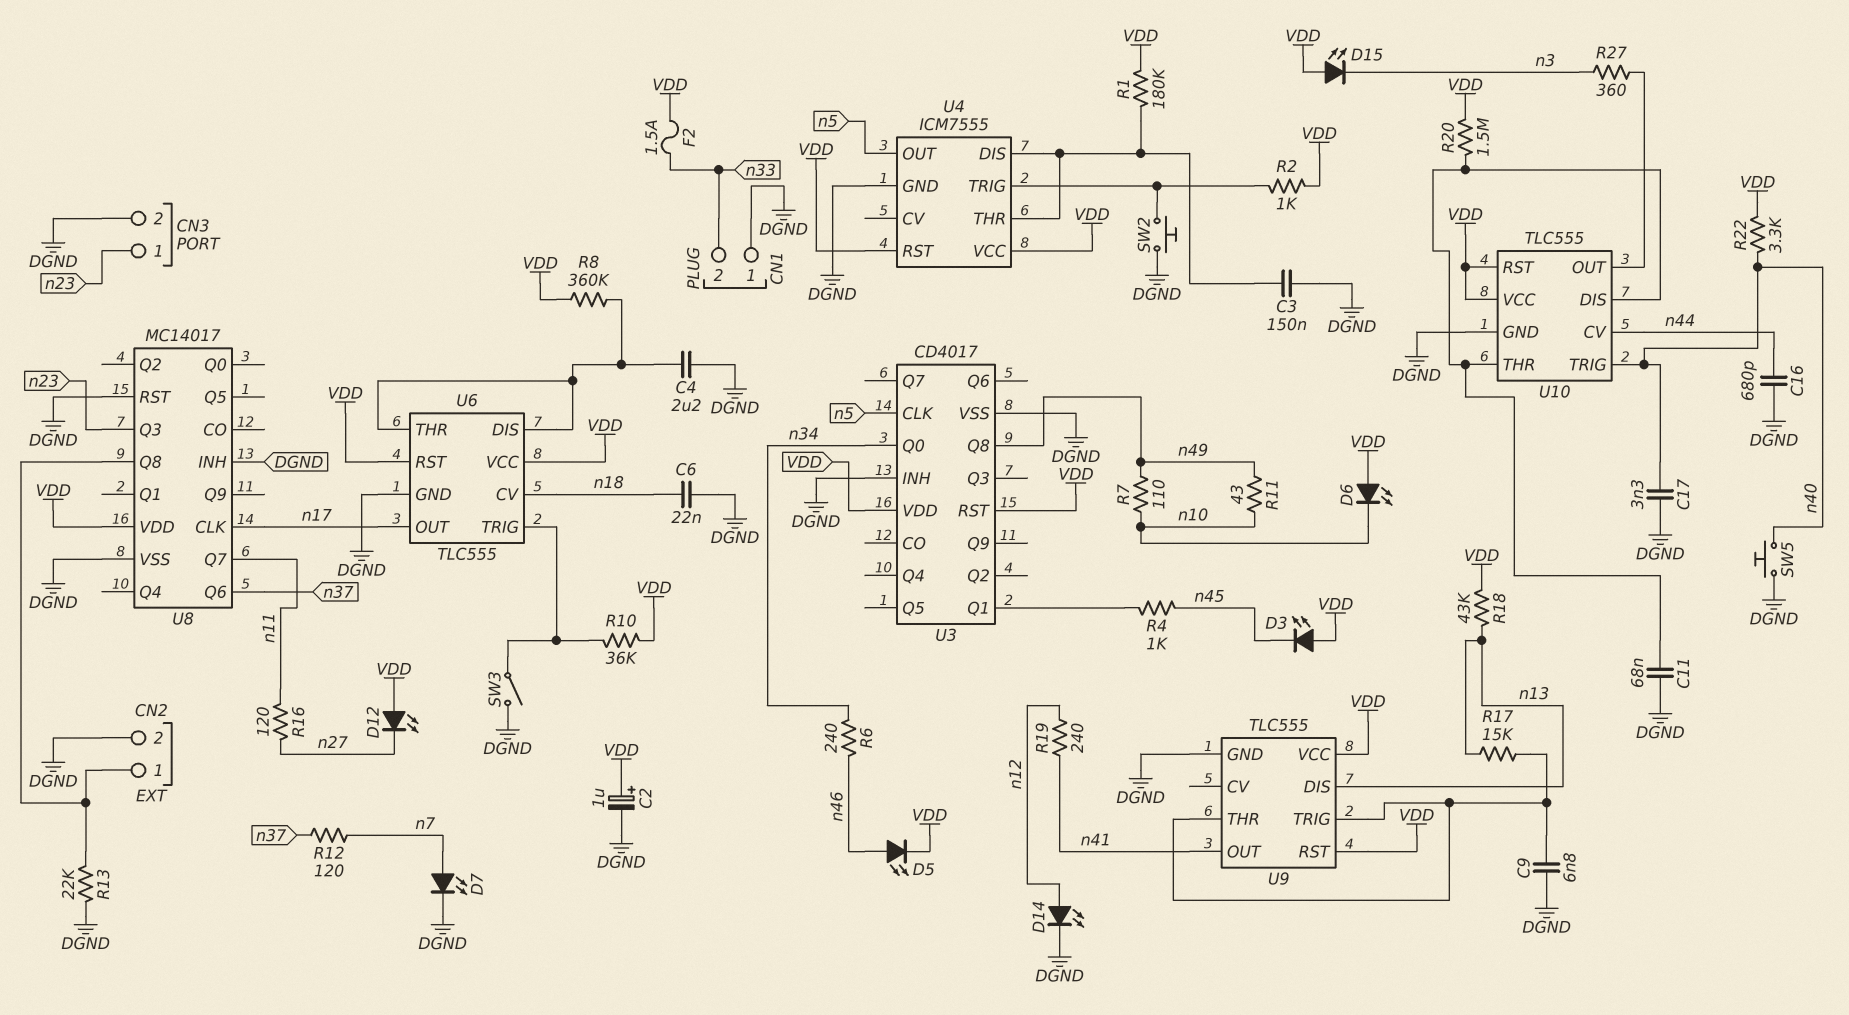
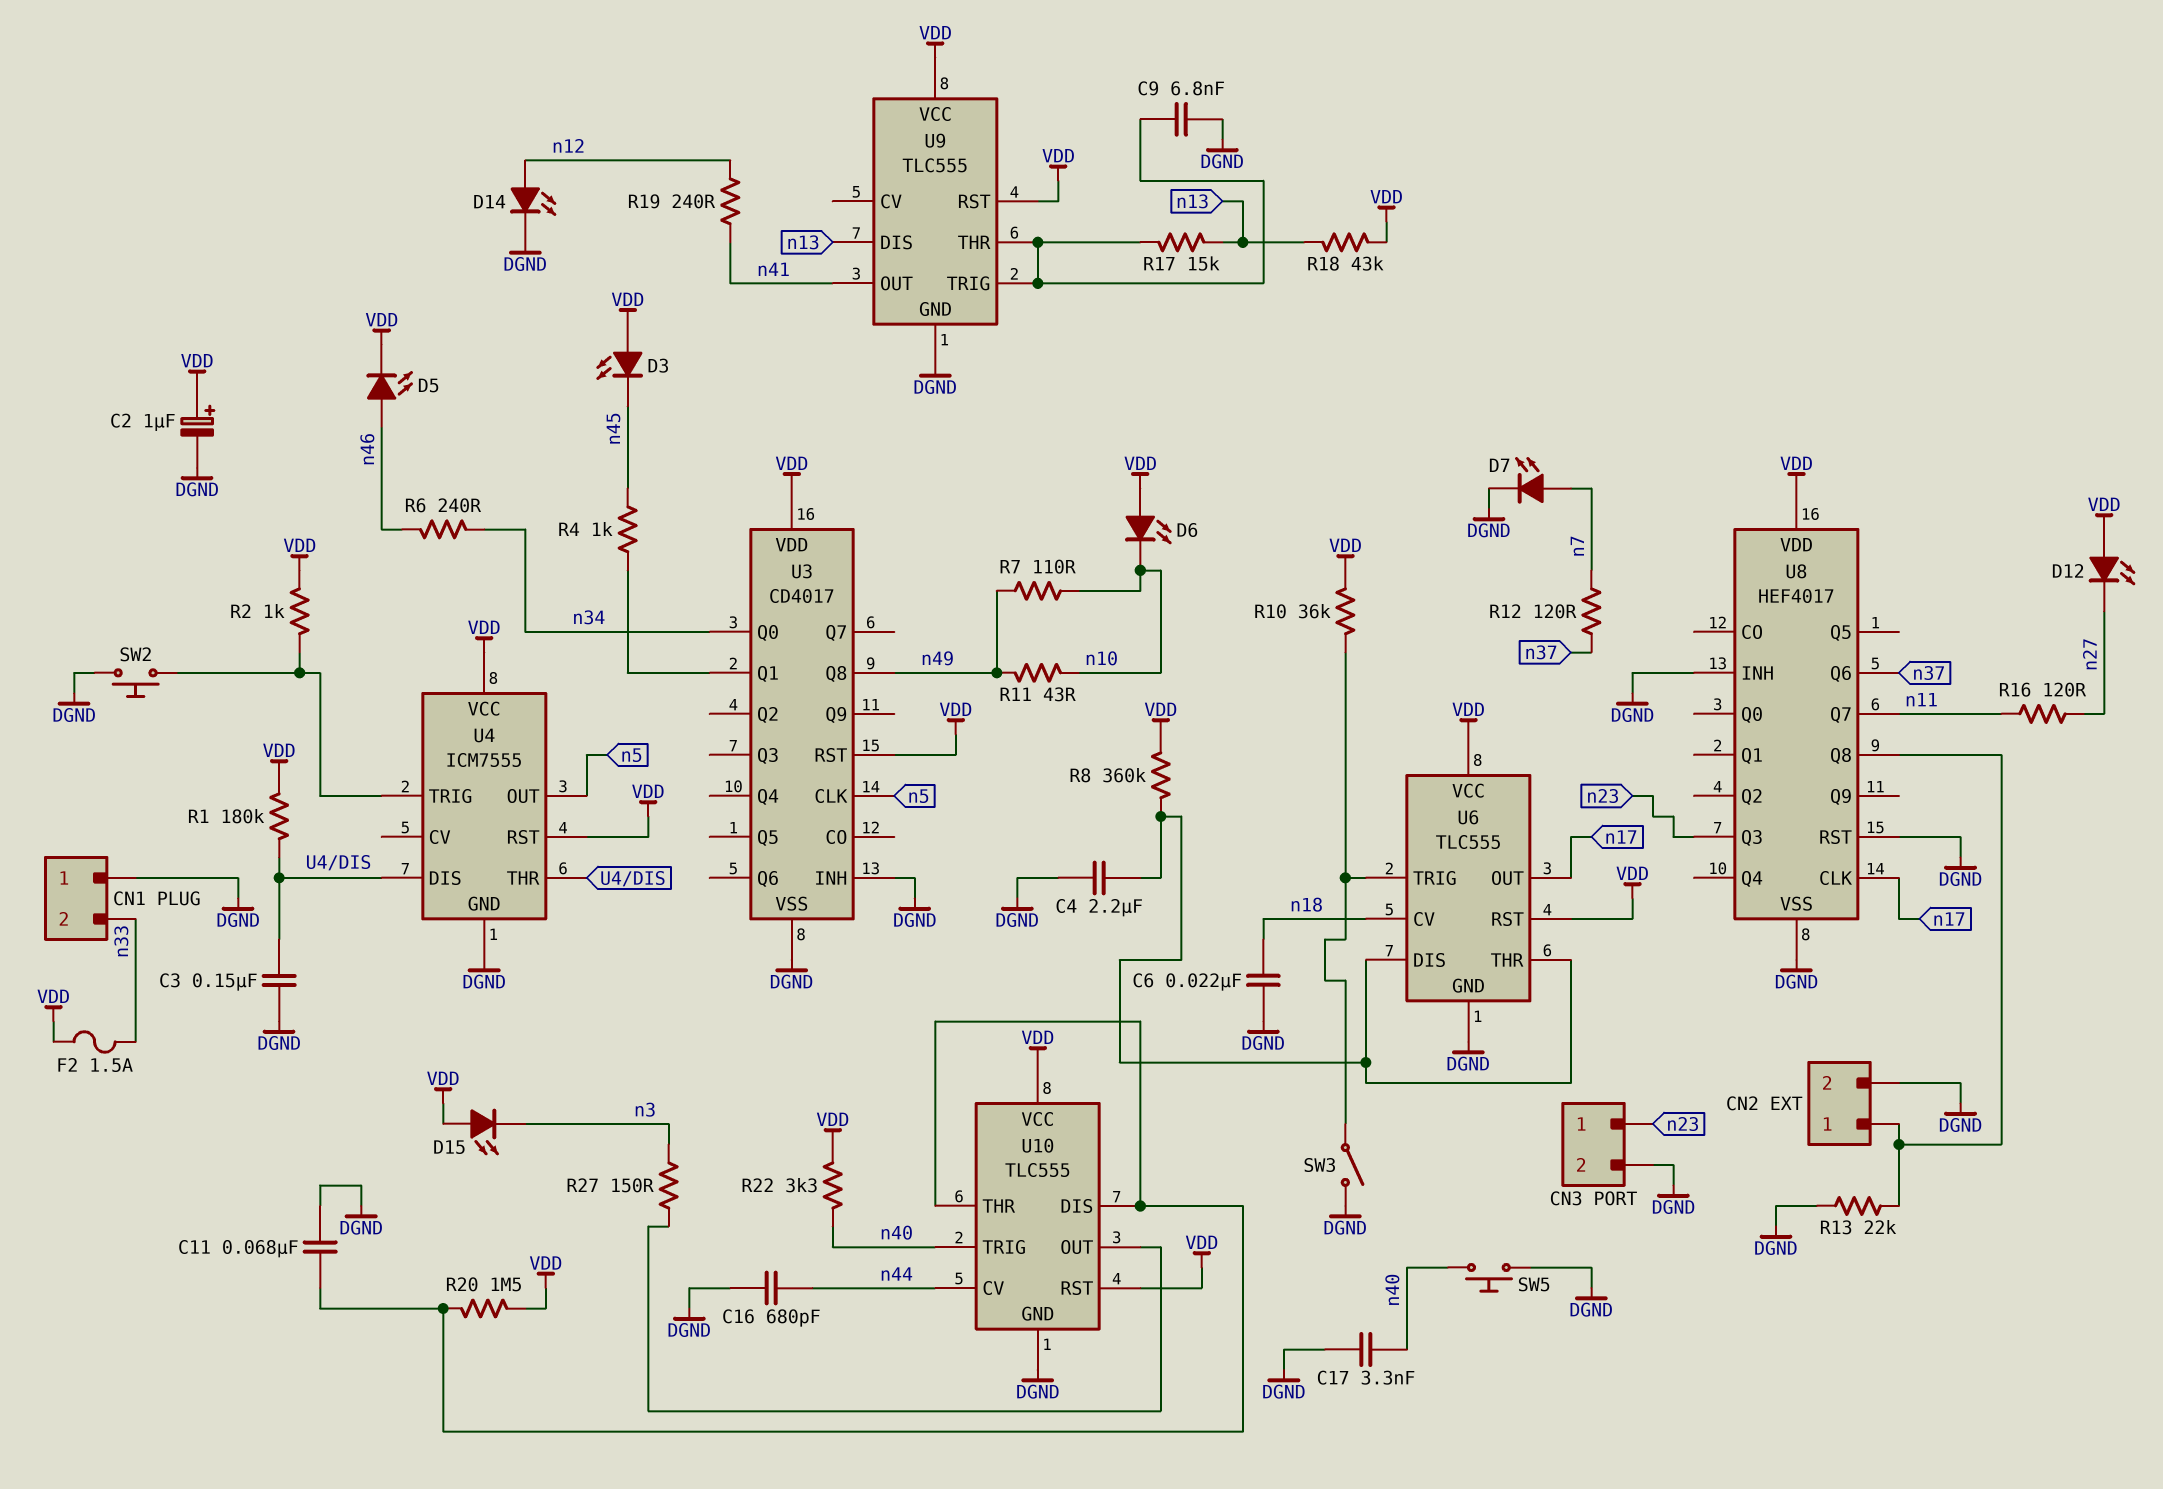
R27: 360 (U10/OUT, n3) -> 150 (U10/OUT, n3)
U8: MC14017 -> HEF4017

